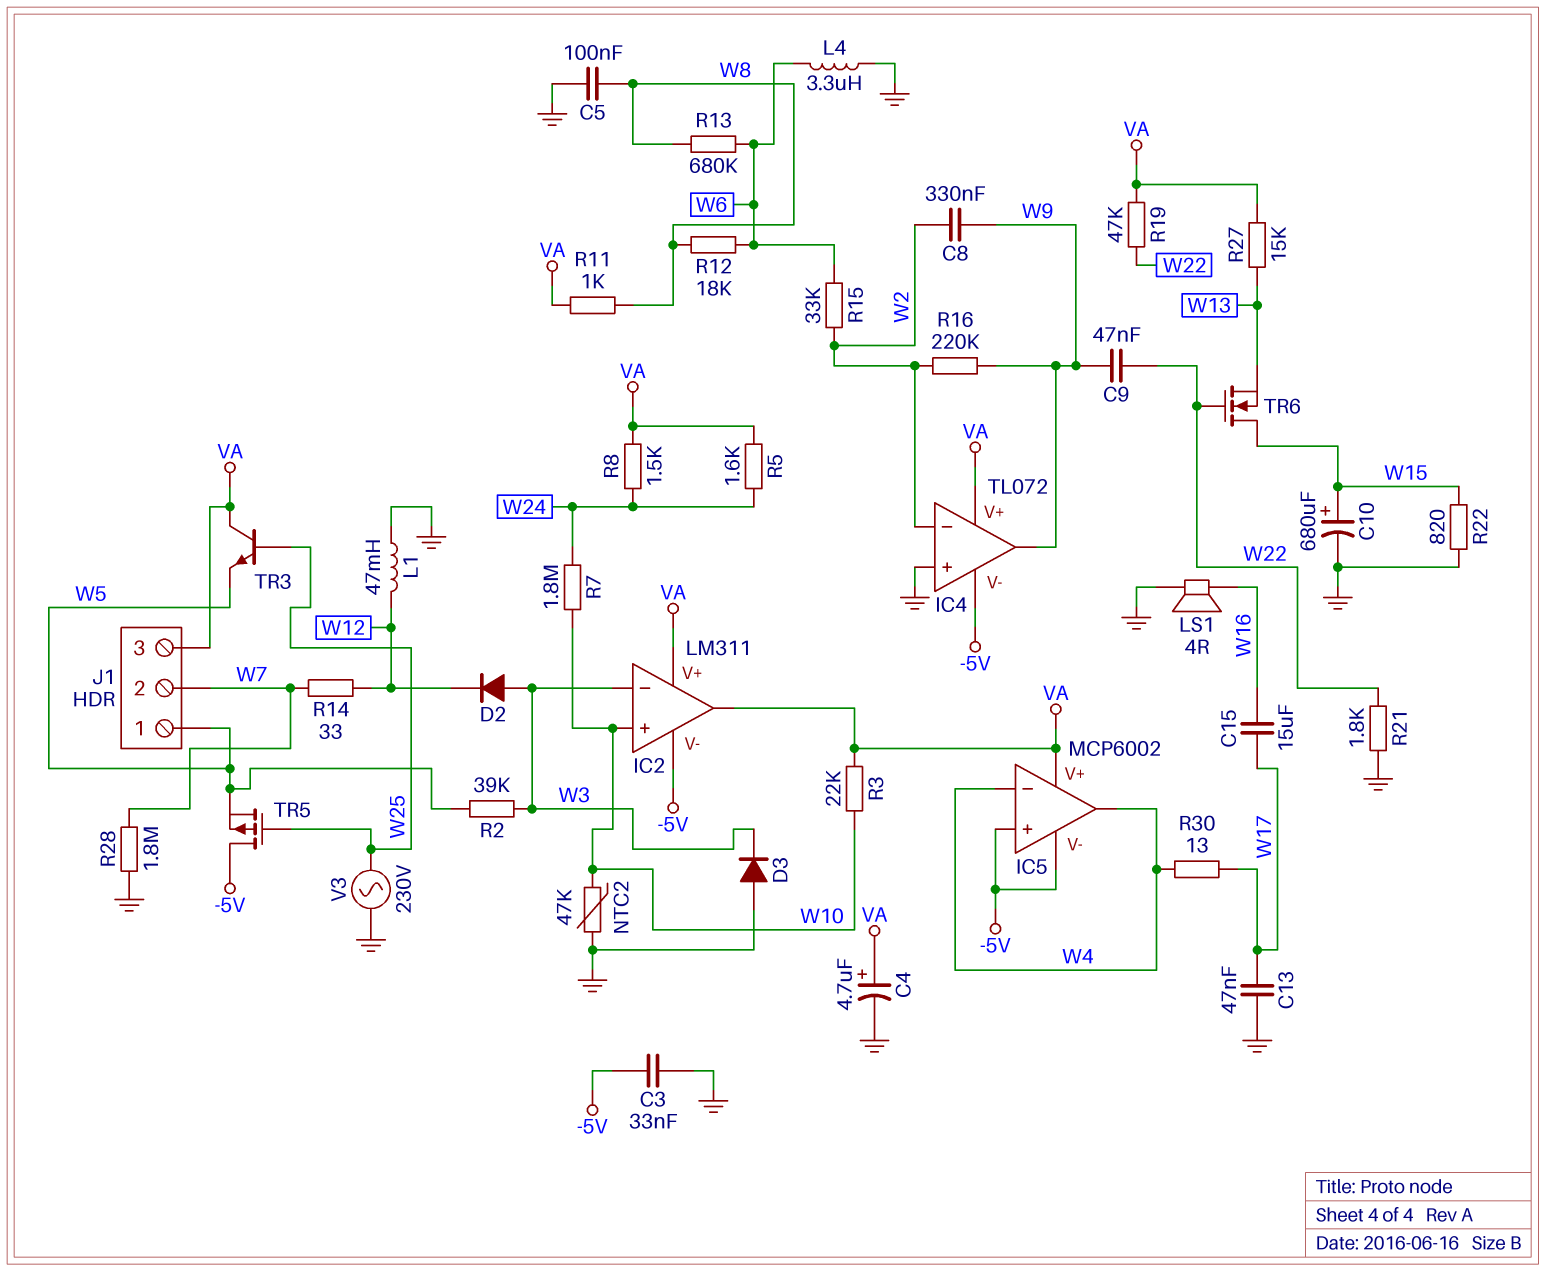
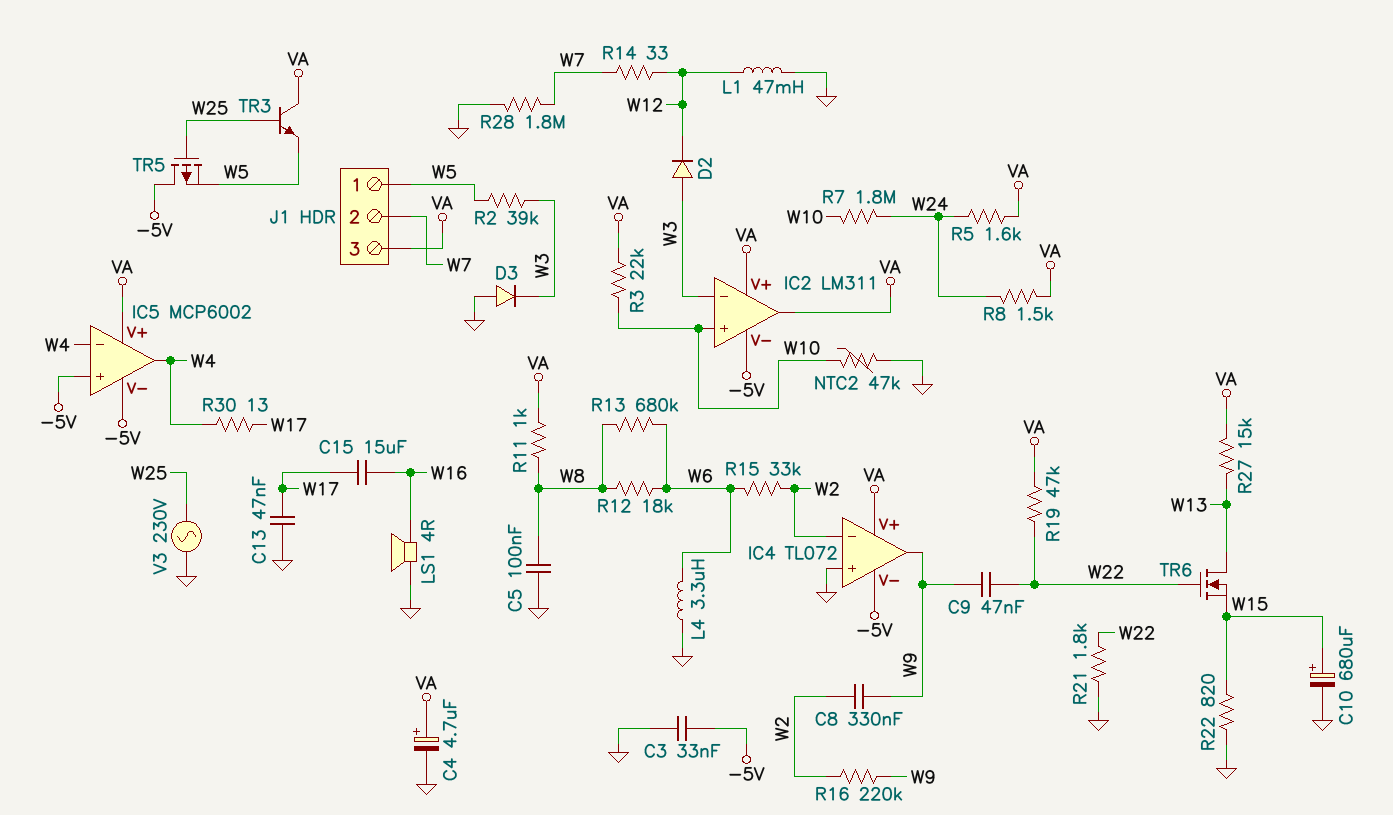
TR6: NMOS (G W22, D W15, S W13) -> NMOS (G W22, D W13, S W15)

